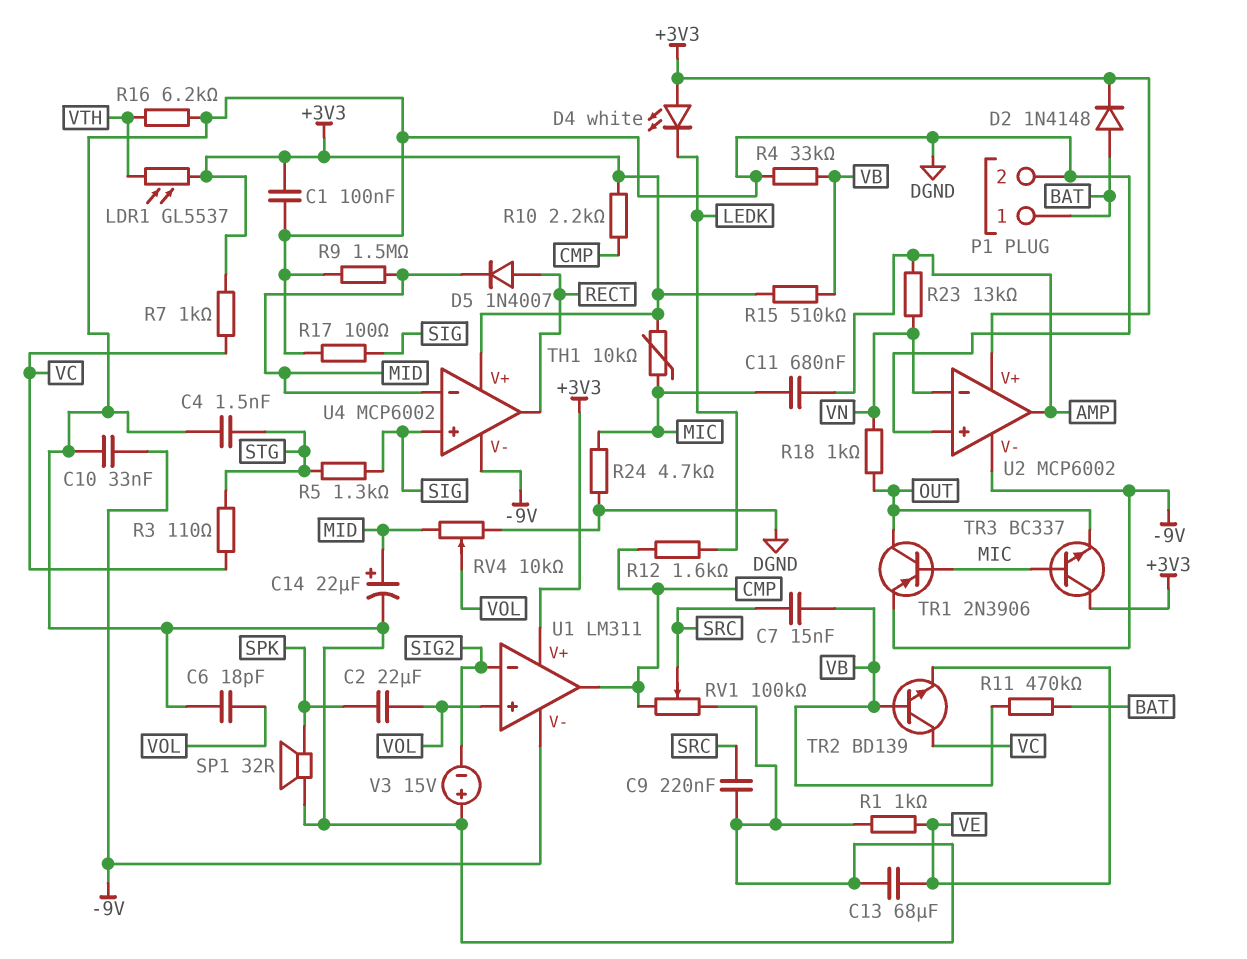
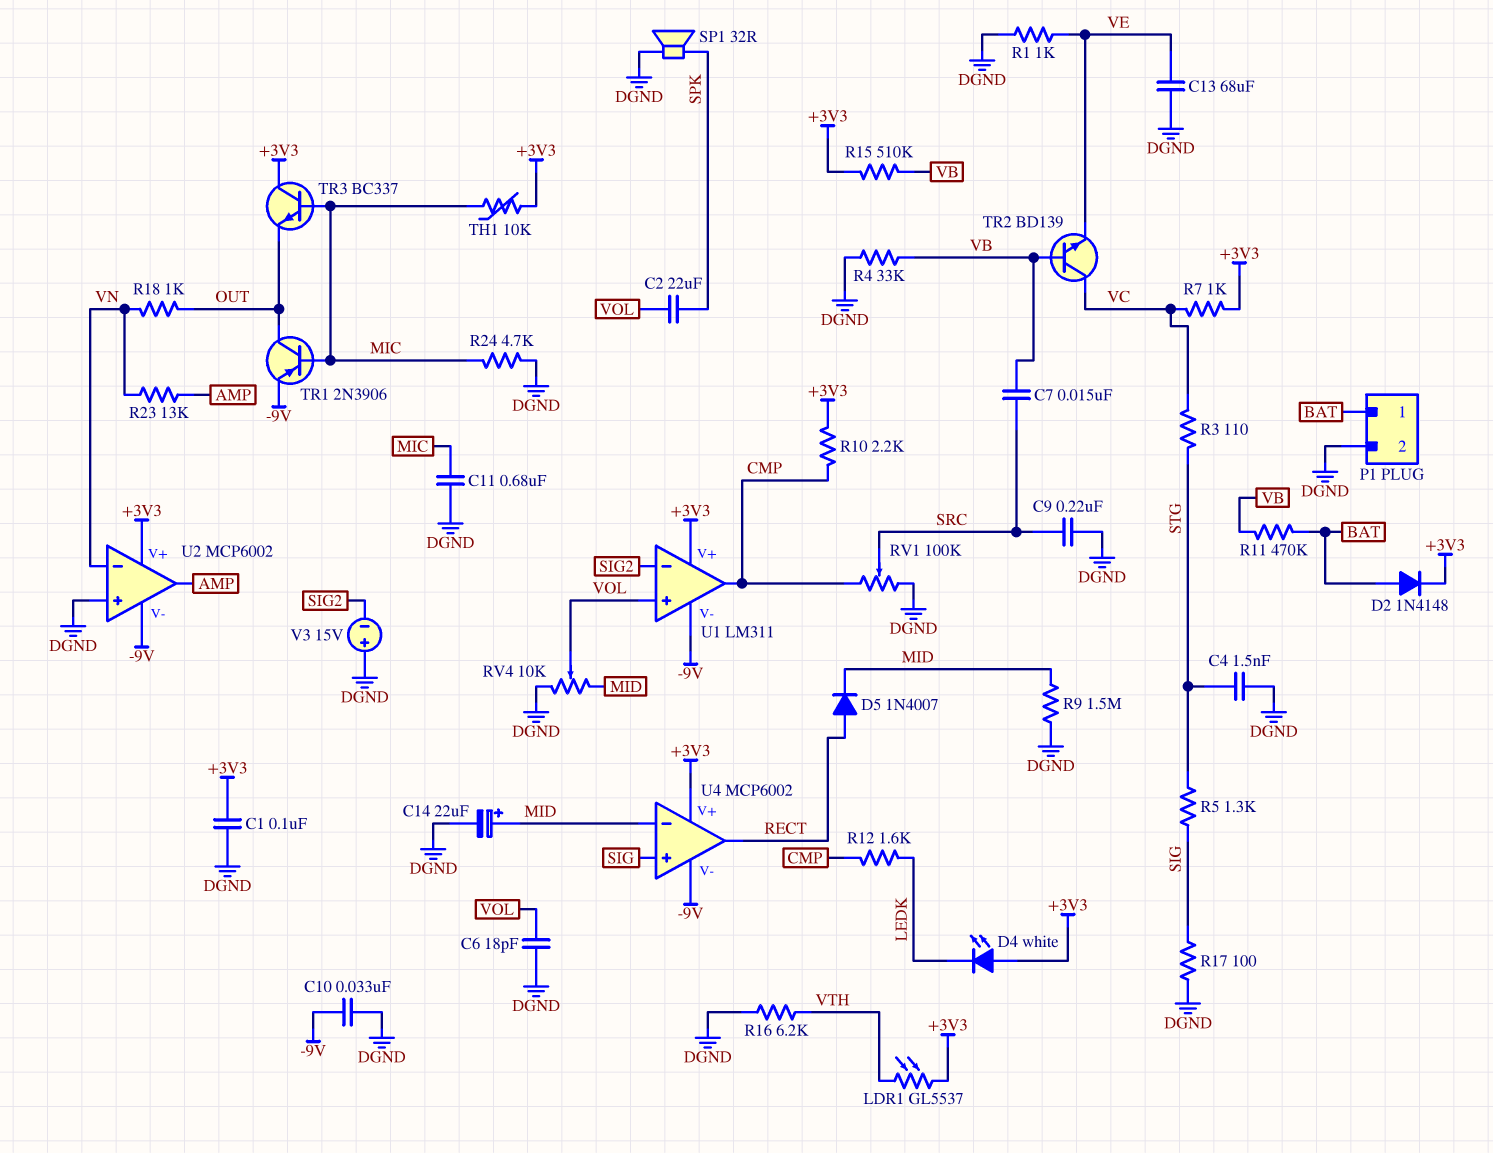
C11: 680nF (AMP, MIC) -> 680nF (DGND, MIC)

